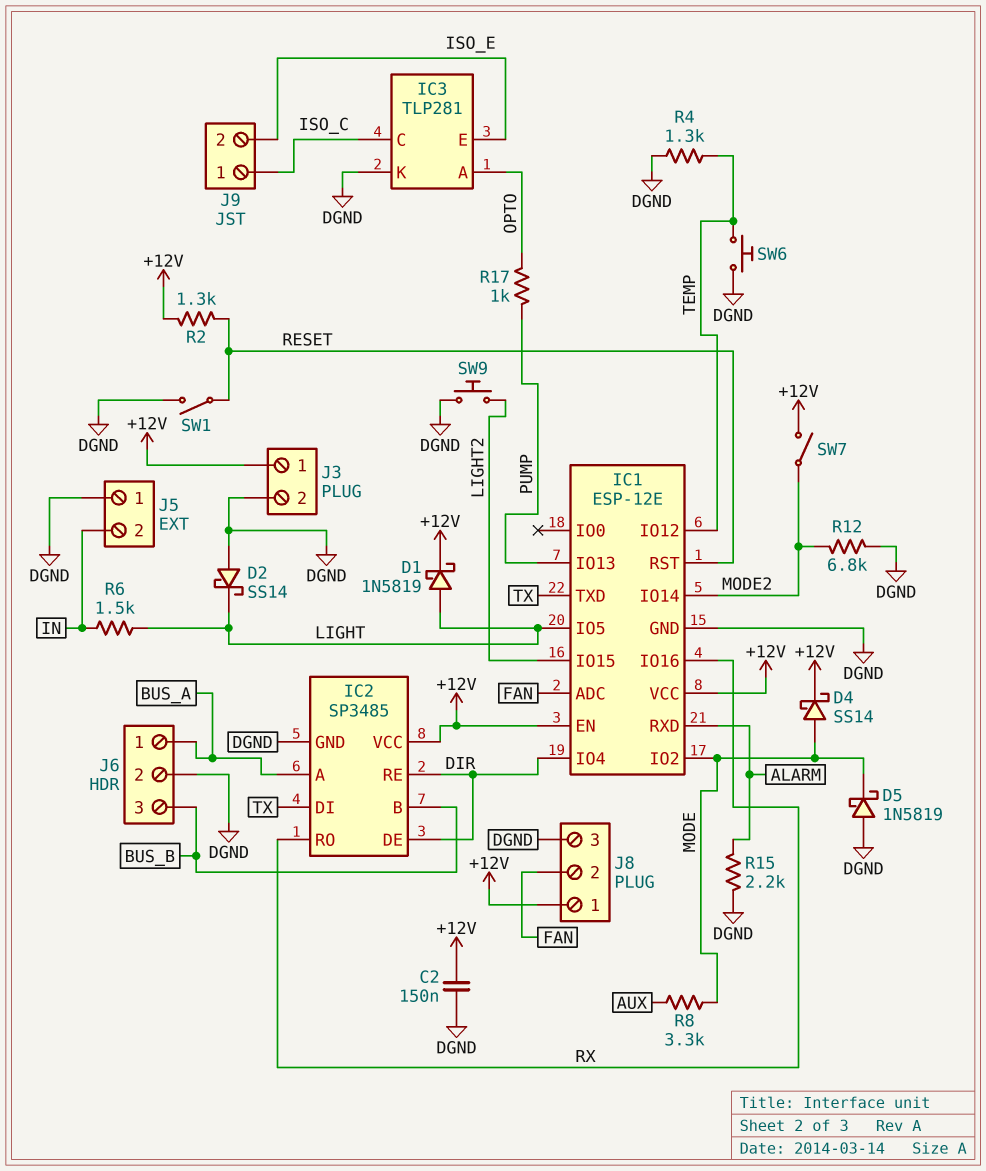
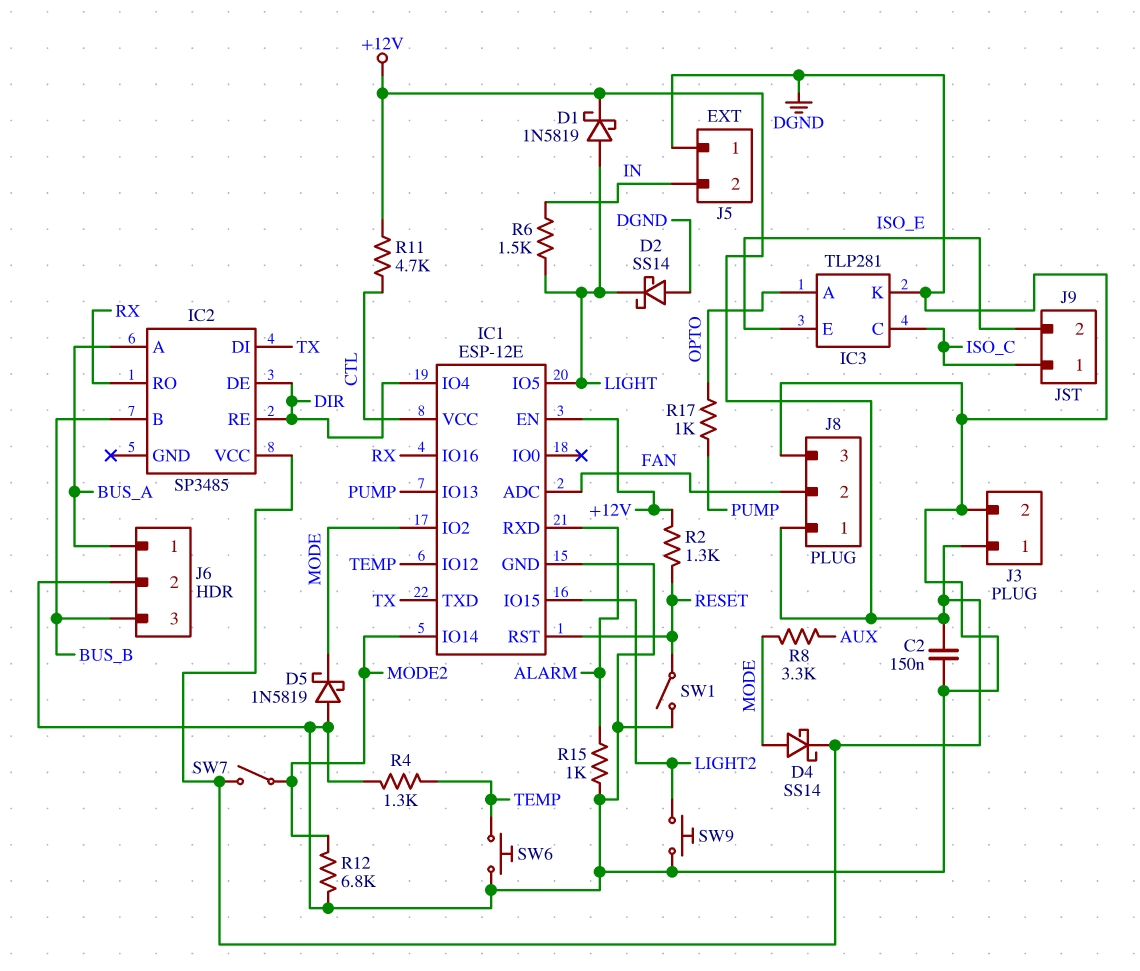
IC1 pin VCC: +12V -> CTL
IC2 pin GND: DGND -> none
R11: none -> 4.7k (+12V, CTL)
R15: 2.2k (ALARM, DGND) -> 1k (ALARM, DGND)

